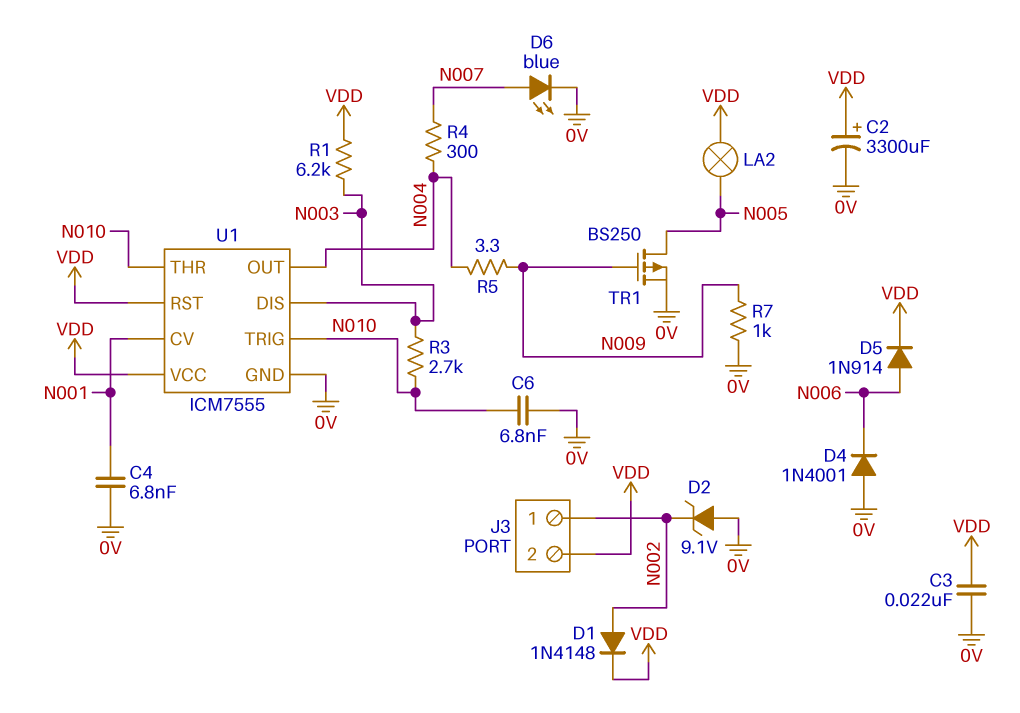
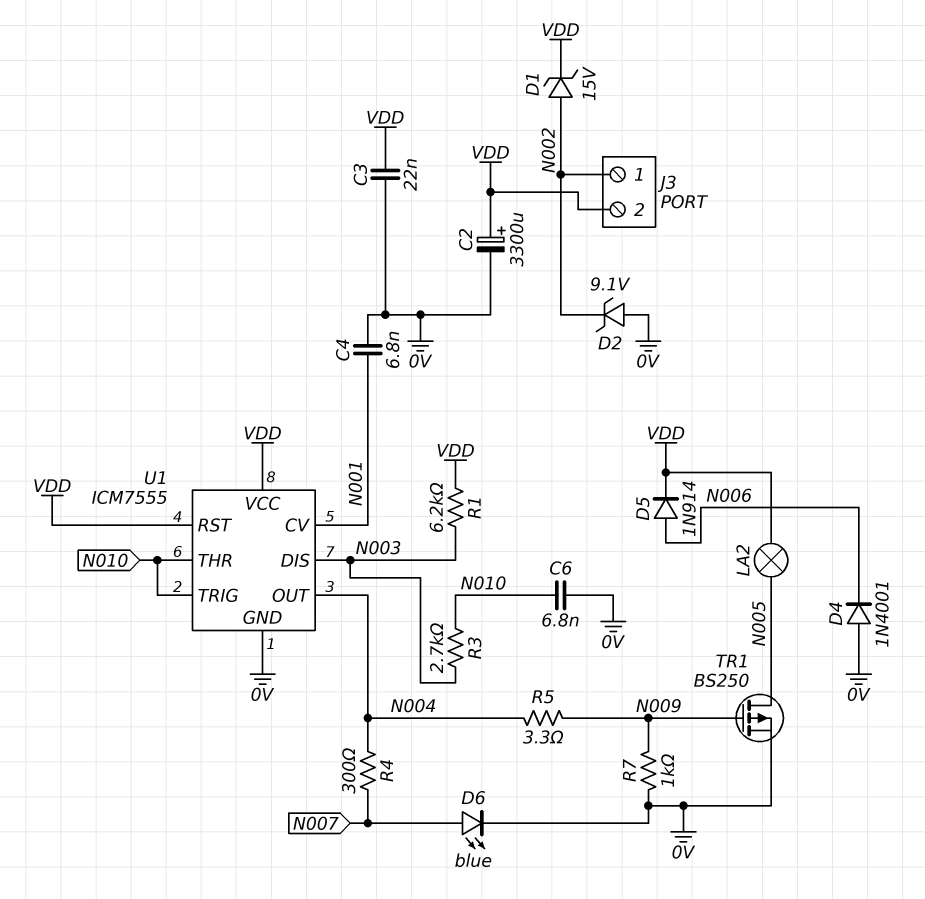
D1: diode 1N4148 (A N002, K VDD) -> zener 15V (A N002, K VDD)

